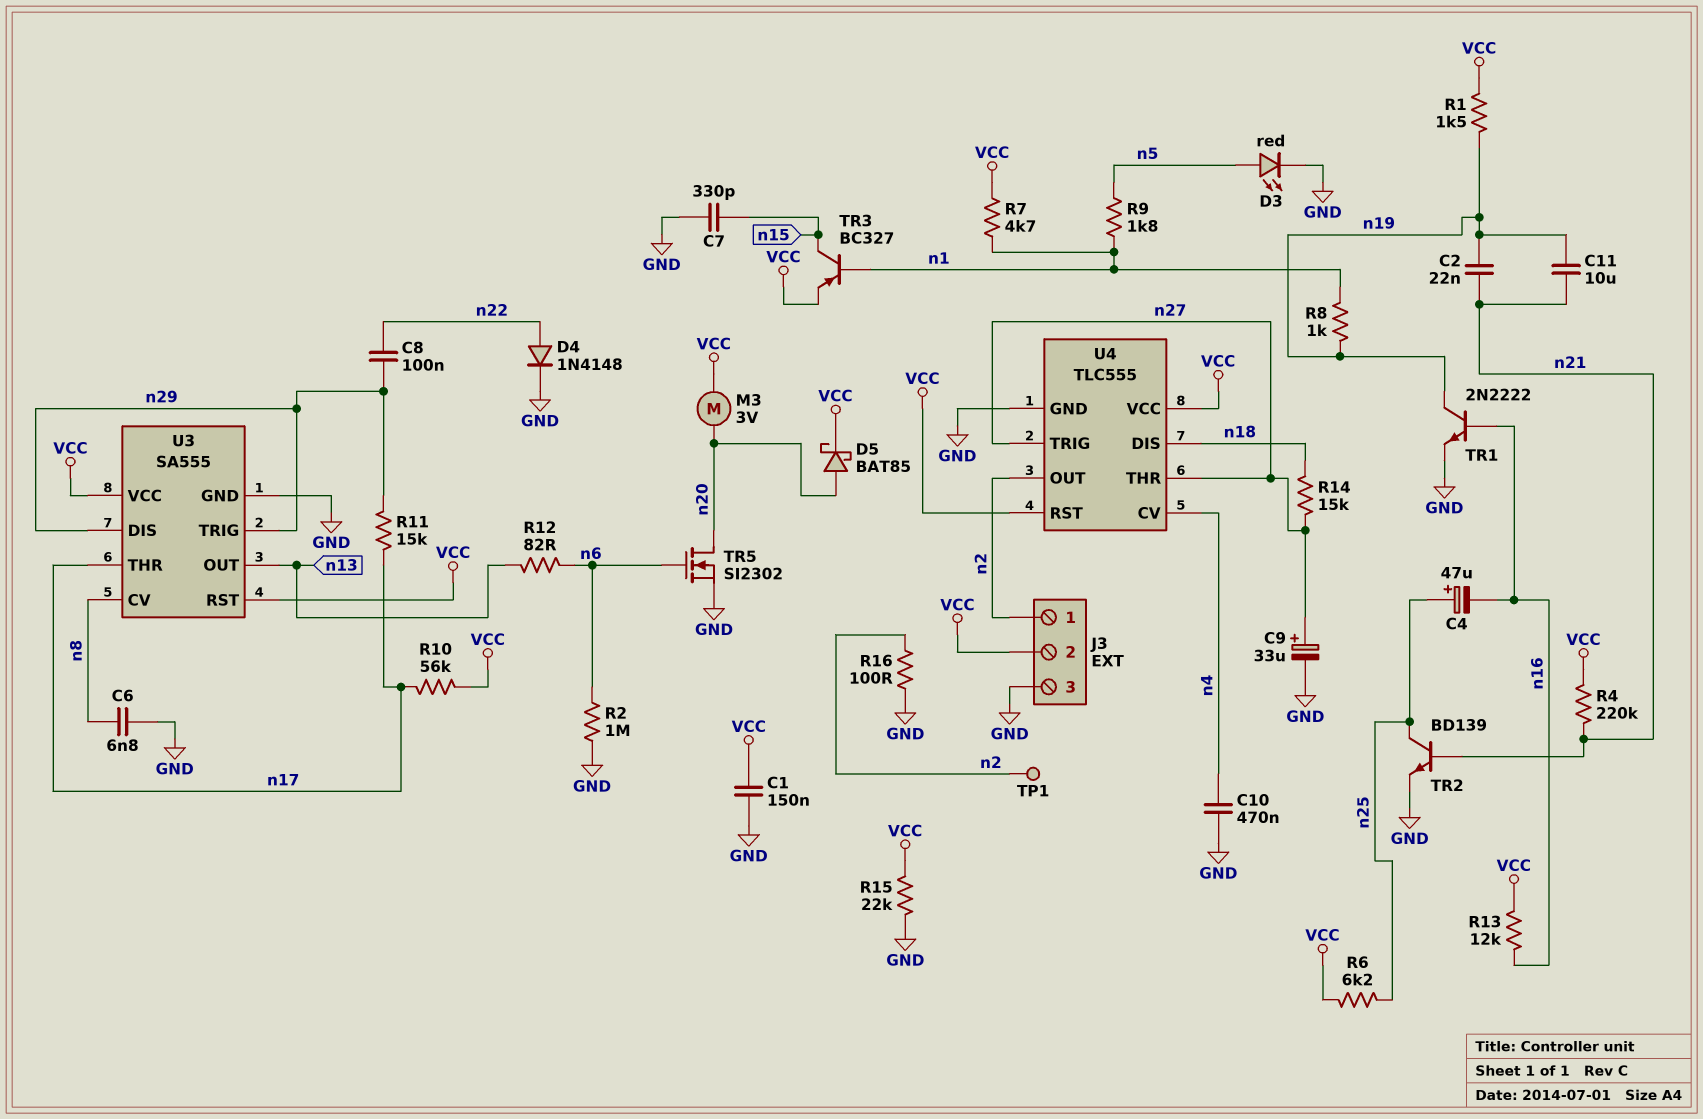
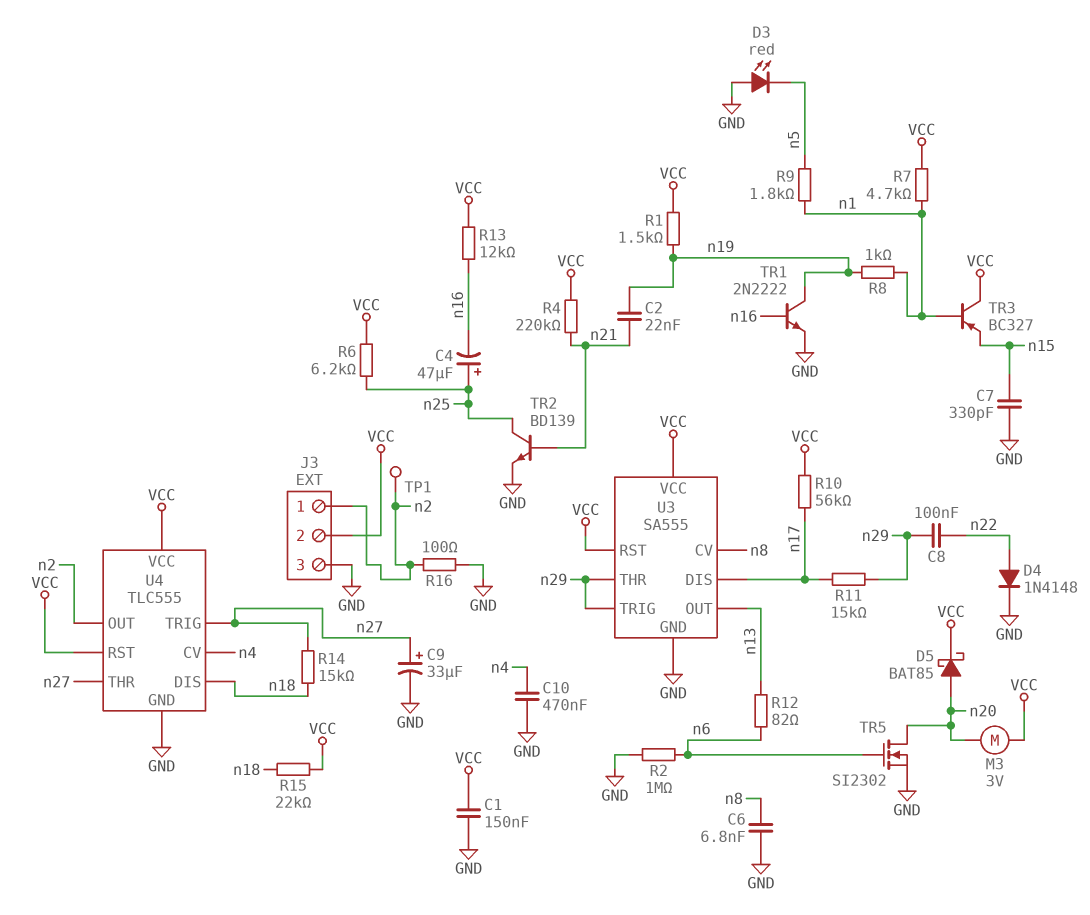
C11: 10uF (n19, n21) -> none
D3: LED red (A n5, K GND) -> LED red (A GND, K n5)
R15: 22k (GND, VCC) -> 22k (VCC, n18)
TR3: PNP BC327 (B n1, C n15, E VCC) -> PNP BC327 (B n1, C VCC, E n15)
U3 pin DIS: n29 -> n17
U3 pin THR: n17 -> n29

